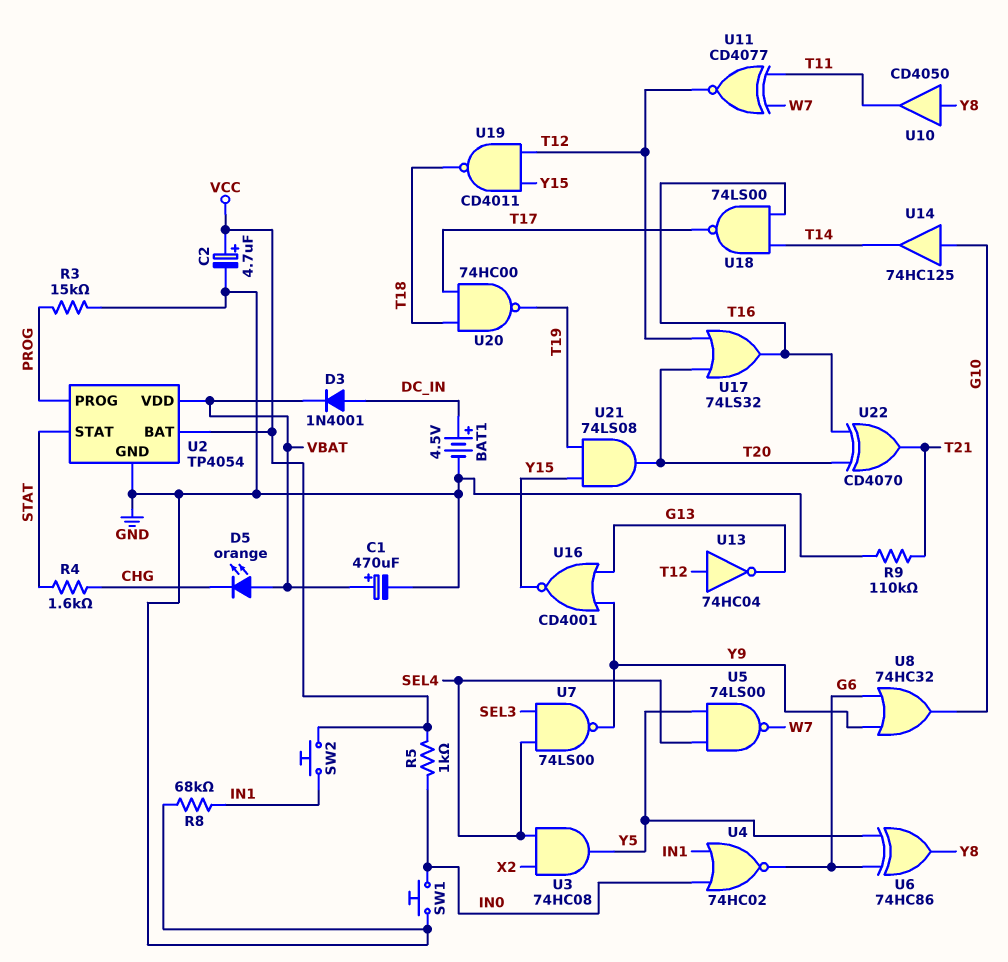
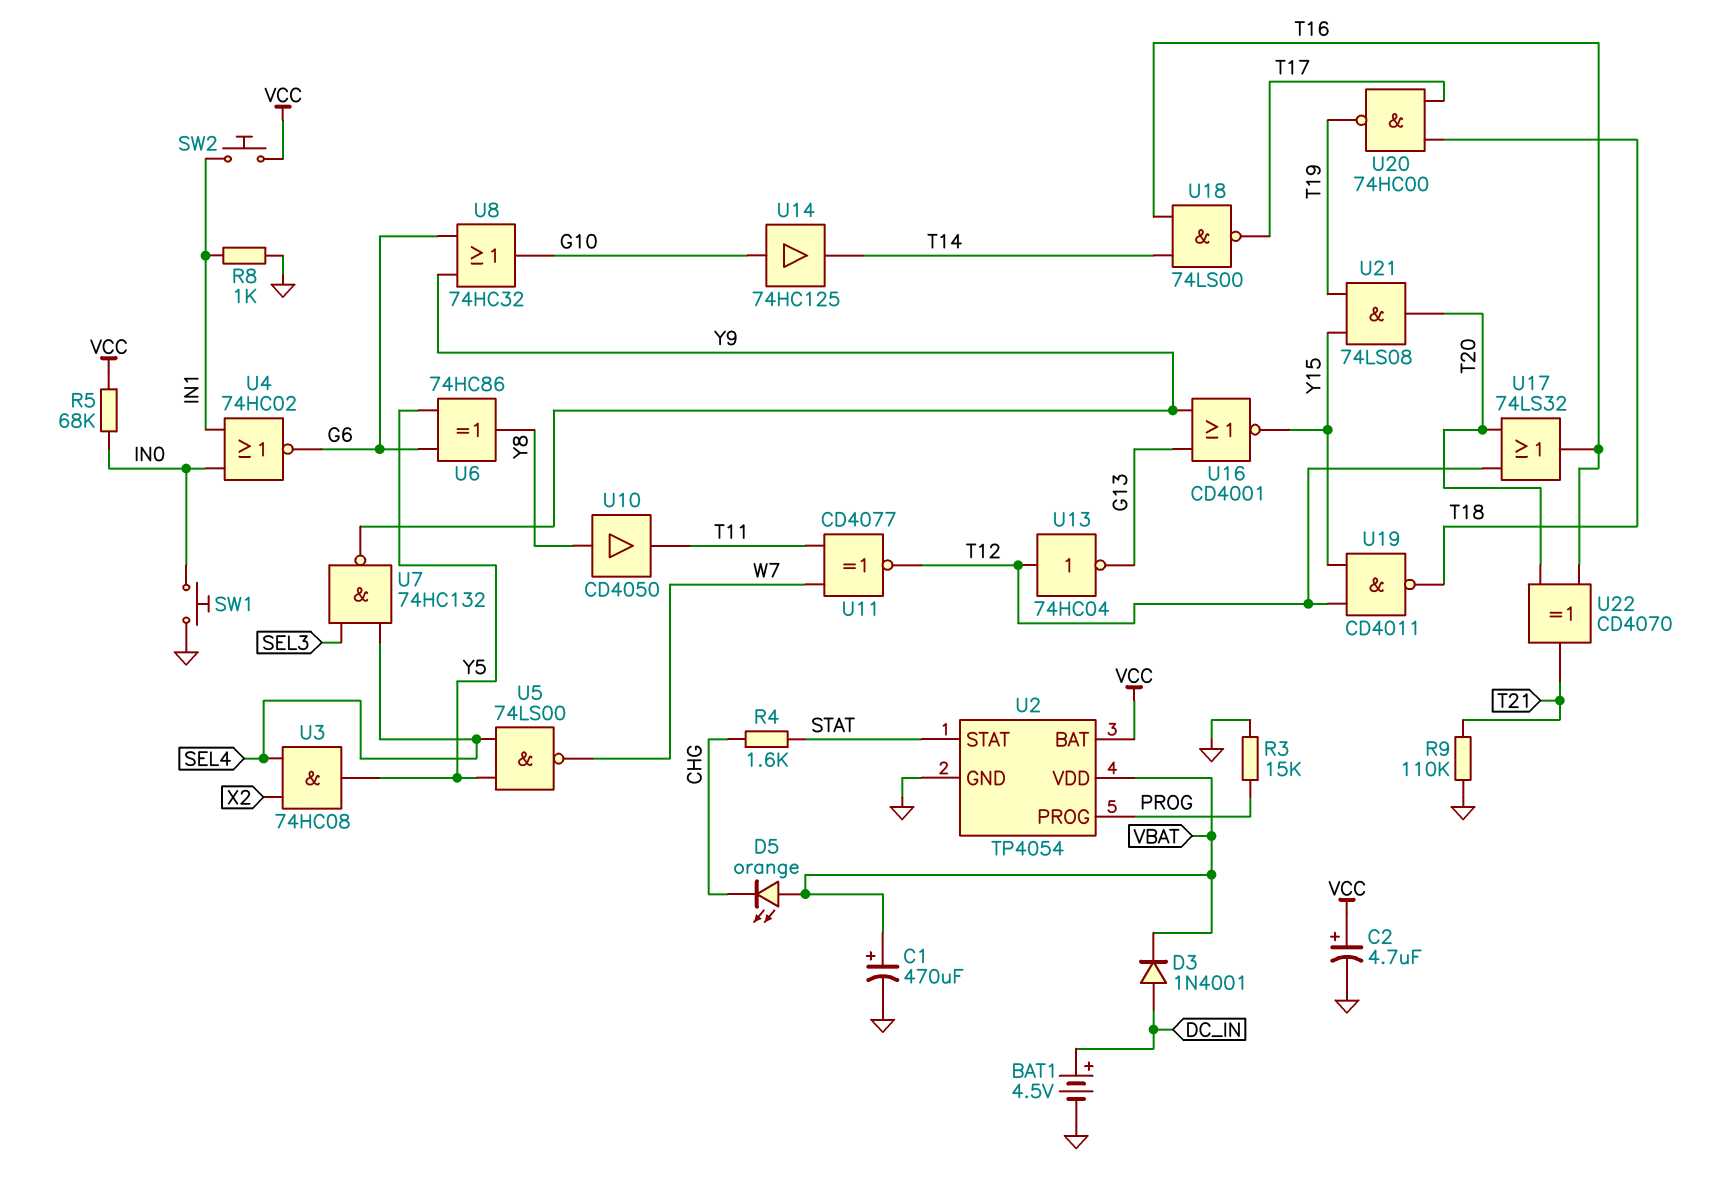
R5: 1k (IN0, VCC) -> 68k (IN0, VCC)
R8: 68k (GND, IN1) -> 1k (GND, IN1)
U7: NAND 74LS00 (in SEL3, in SEL4, out Y9) -> NAND 74HC132 (in SEL3, in SEL4, out Y9)

